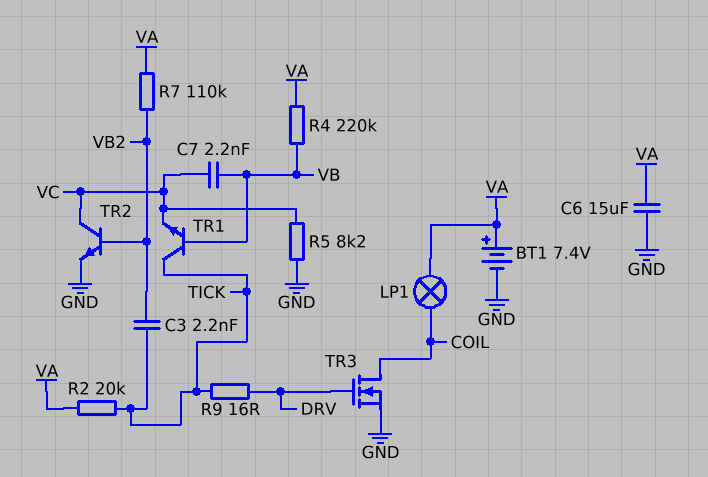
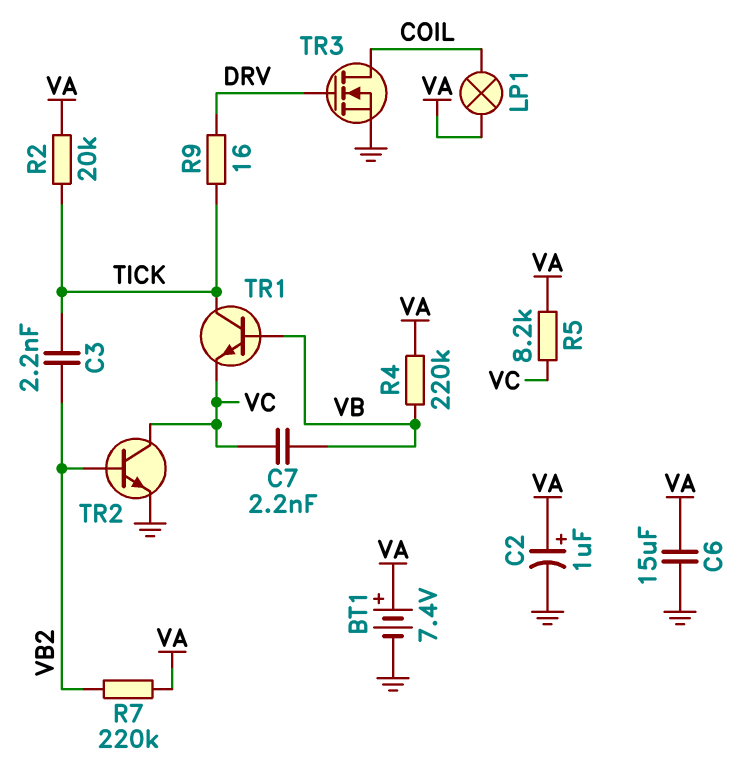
C2: none -> 1uF (plus VA, minus GND)
R5: 8.2k (GND, VC) -> 8.2k (VA, VC)
R7: 110k (VA, VB2) -> 220k (VA, VB2)

